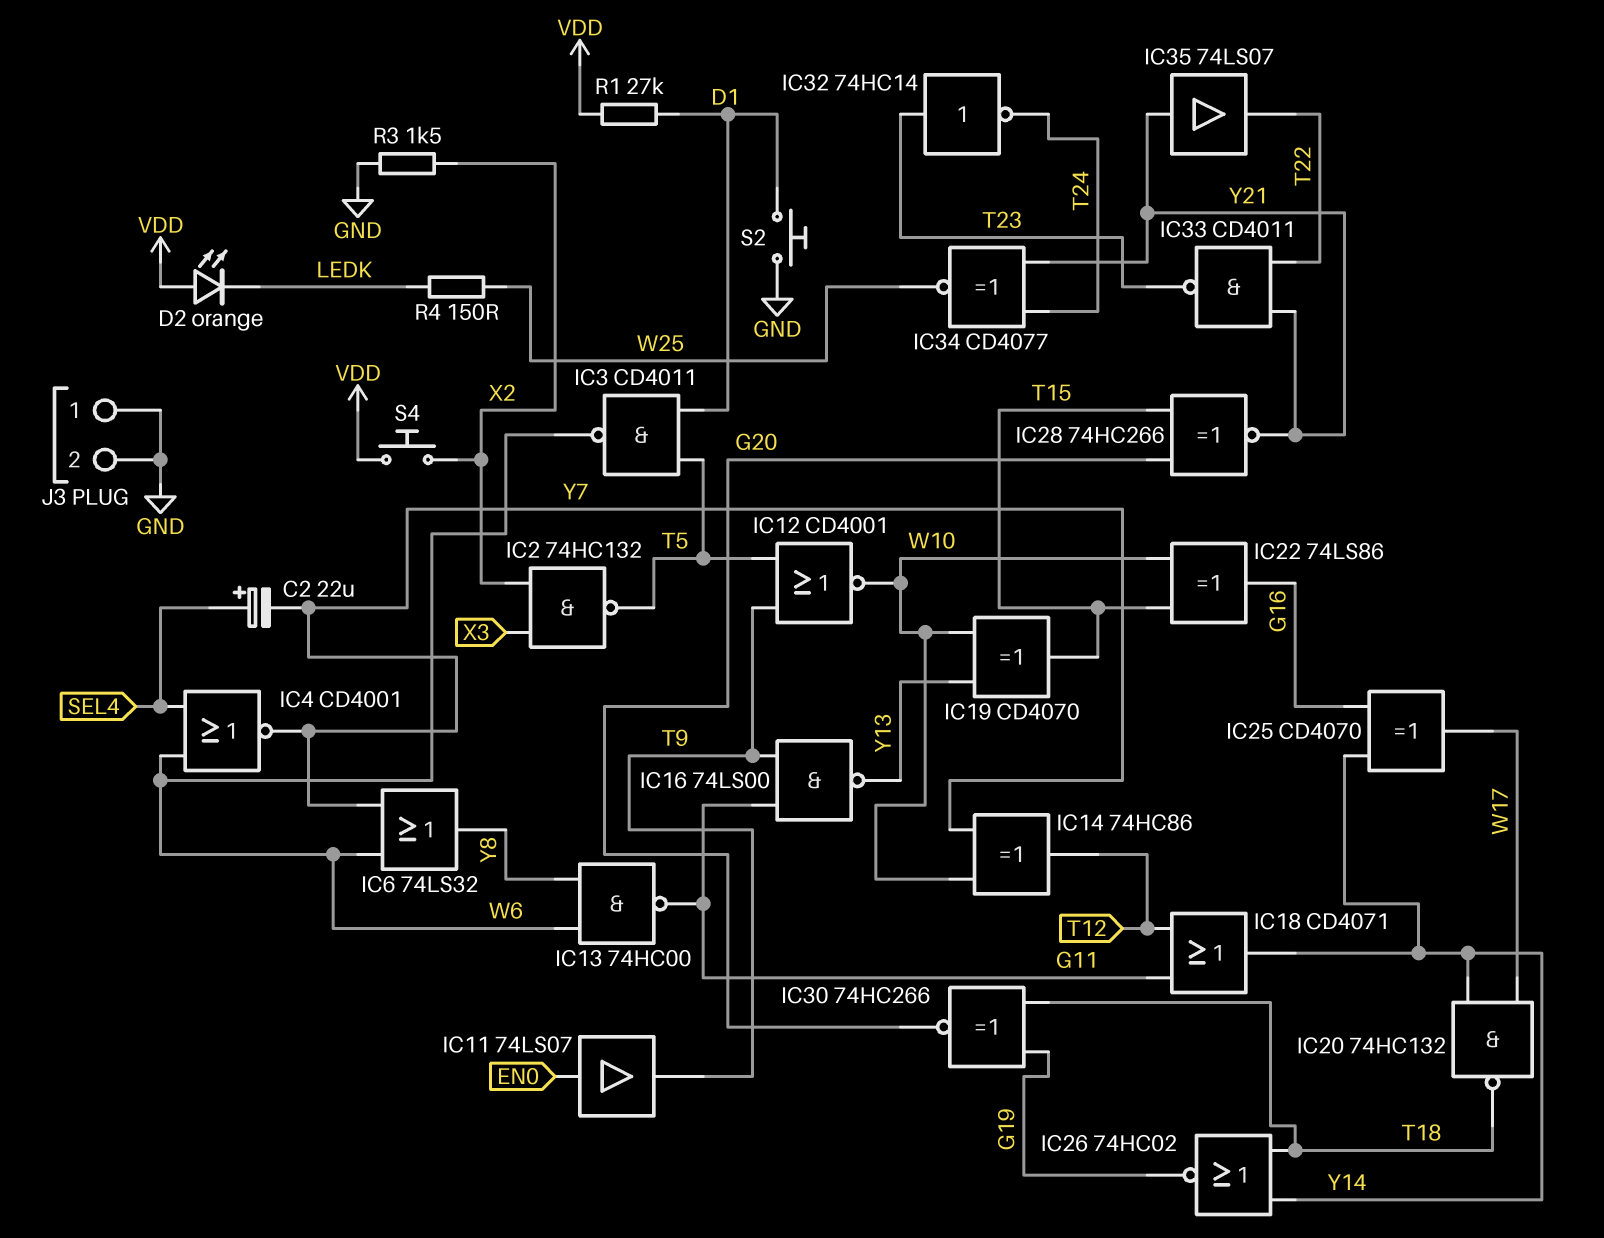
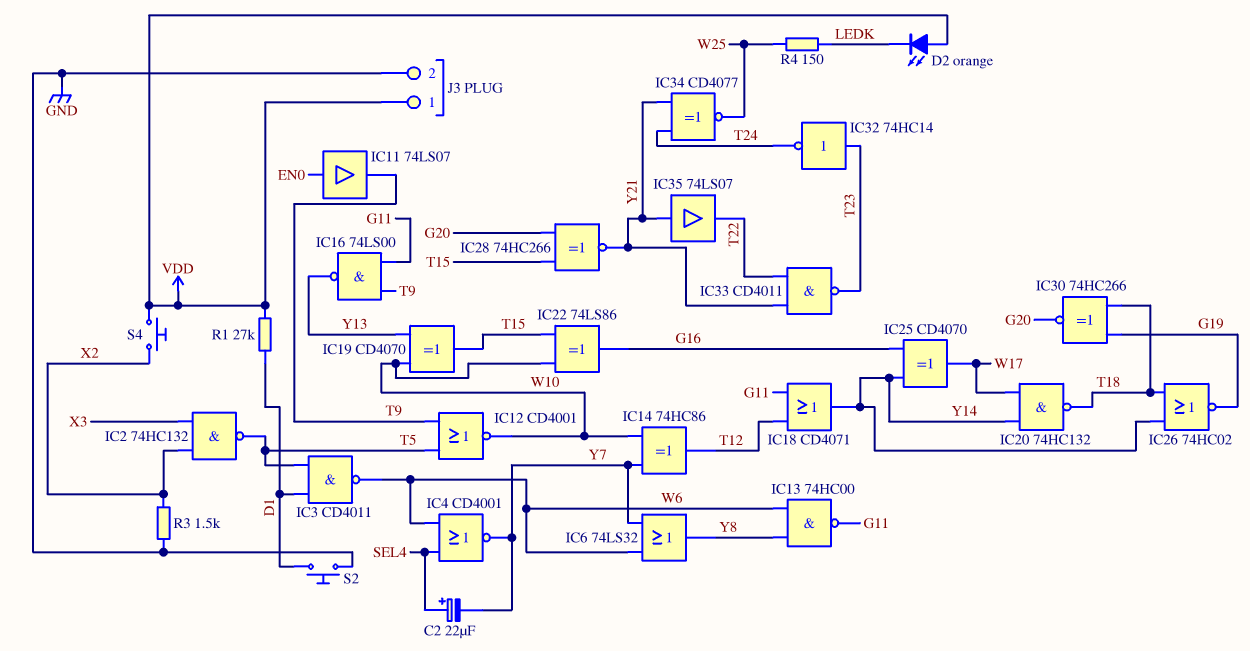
J3 pin 1: GND -> VDD

